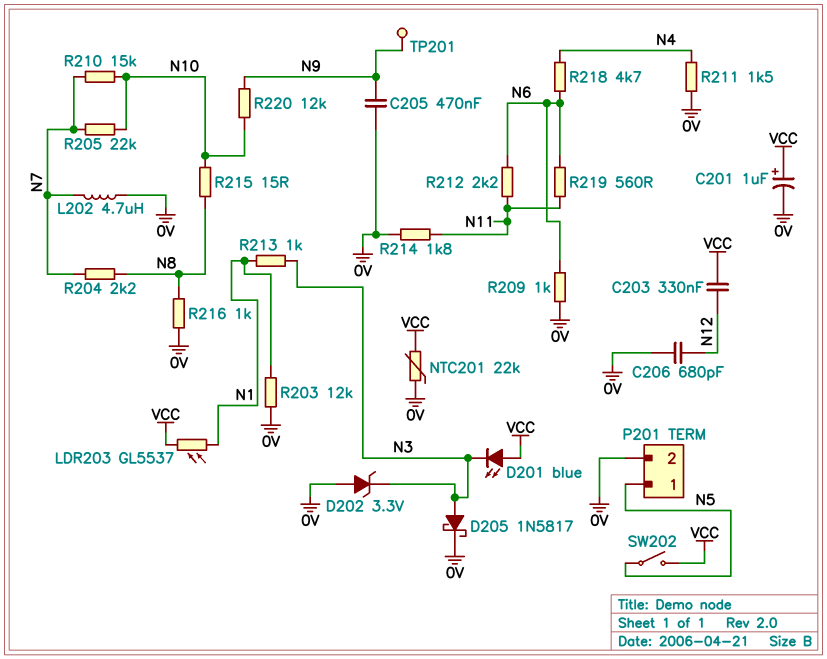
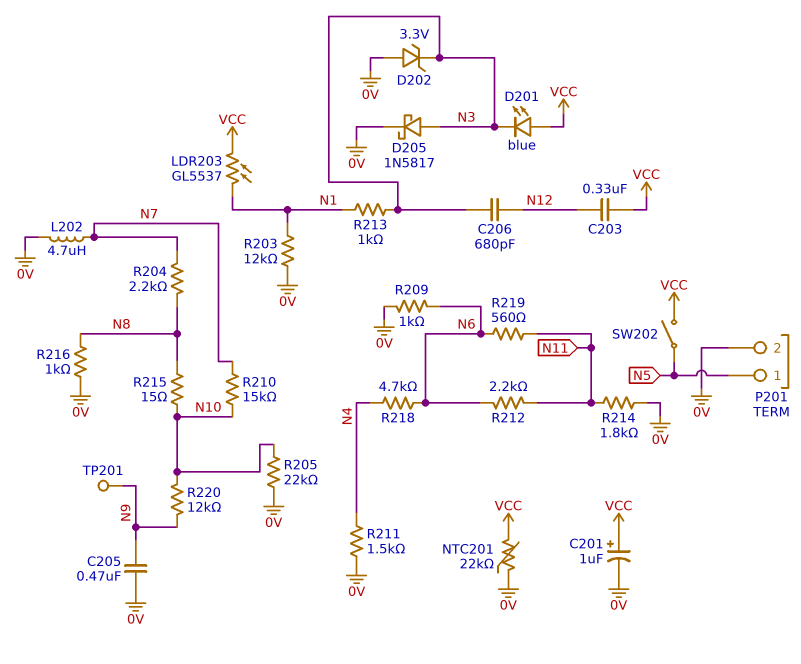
C206: 680pF (0V, N12) -> 680pF (N3, N12)
R205: 22k (N7, N10) -> 22k (0V, N10)

